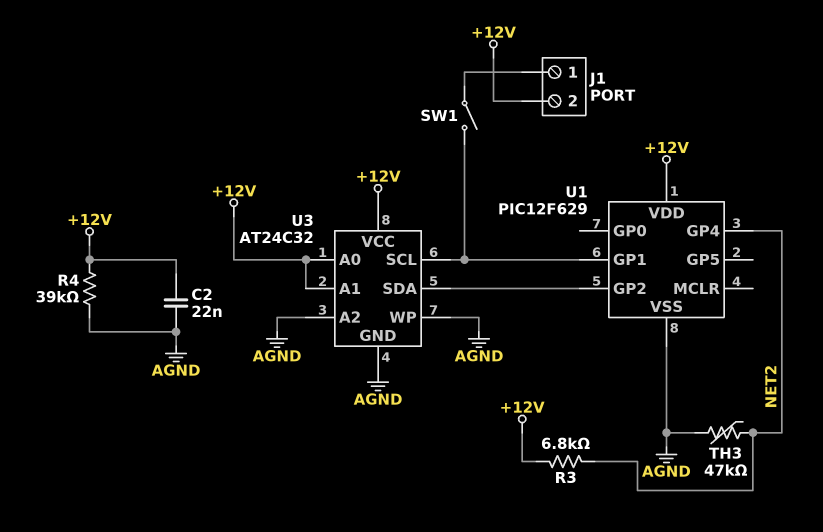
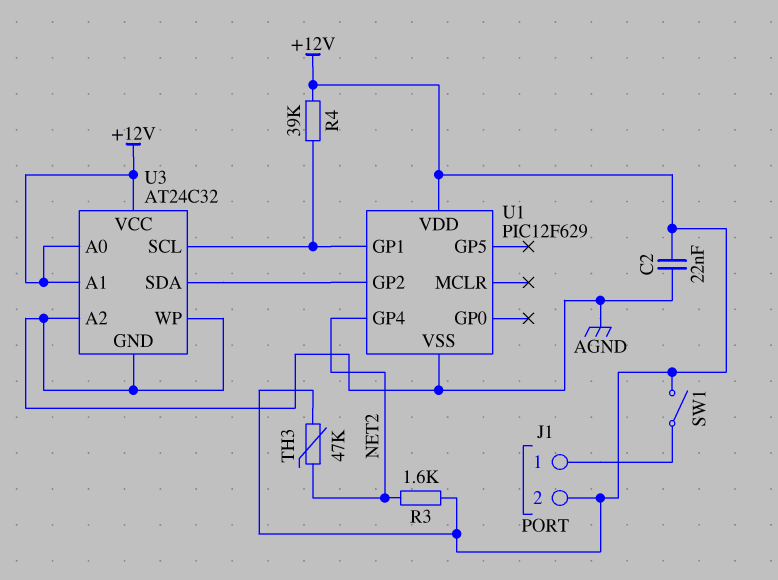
R3: 6.8k (+12V, NET2) -> 1.6k (+12V, NET2)
R4: 39k (+12V, AGND) -> 39k (+12V, U1/GP1)
SW1: switch (J1/1, U1/GP1) -> switch (+12V, J1/1)
TH3: 47k (AGND, NET2) -> 47k (+12V, NET2)

